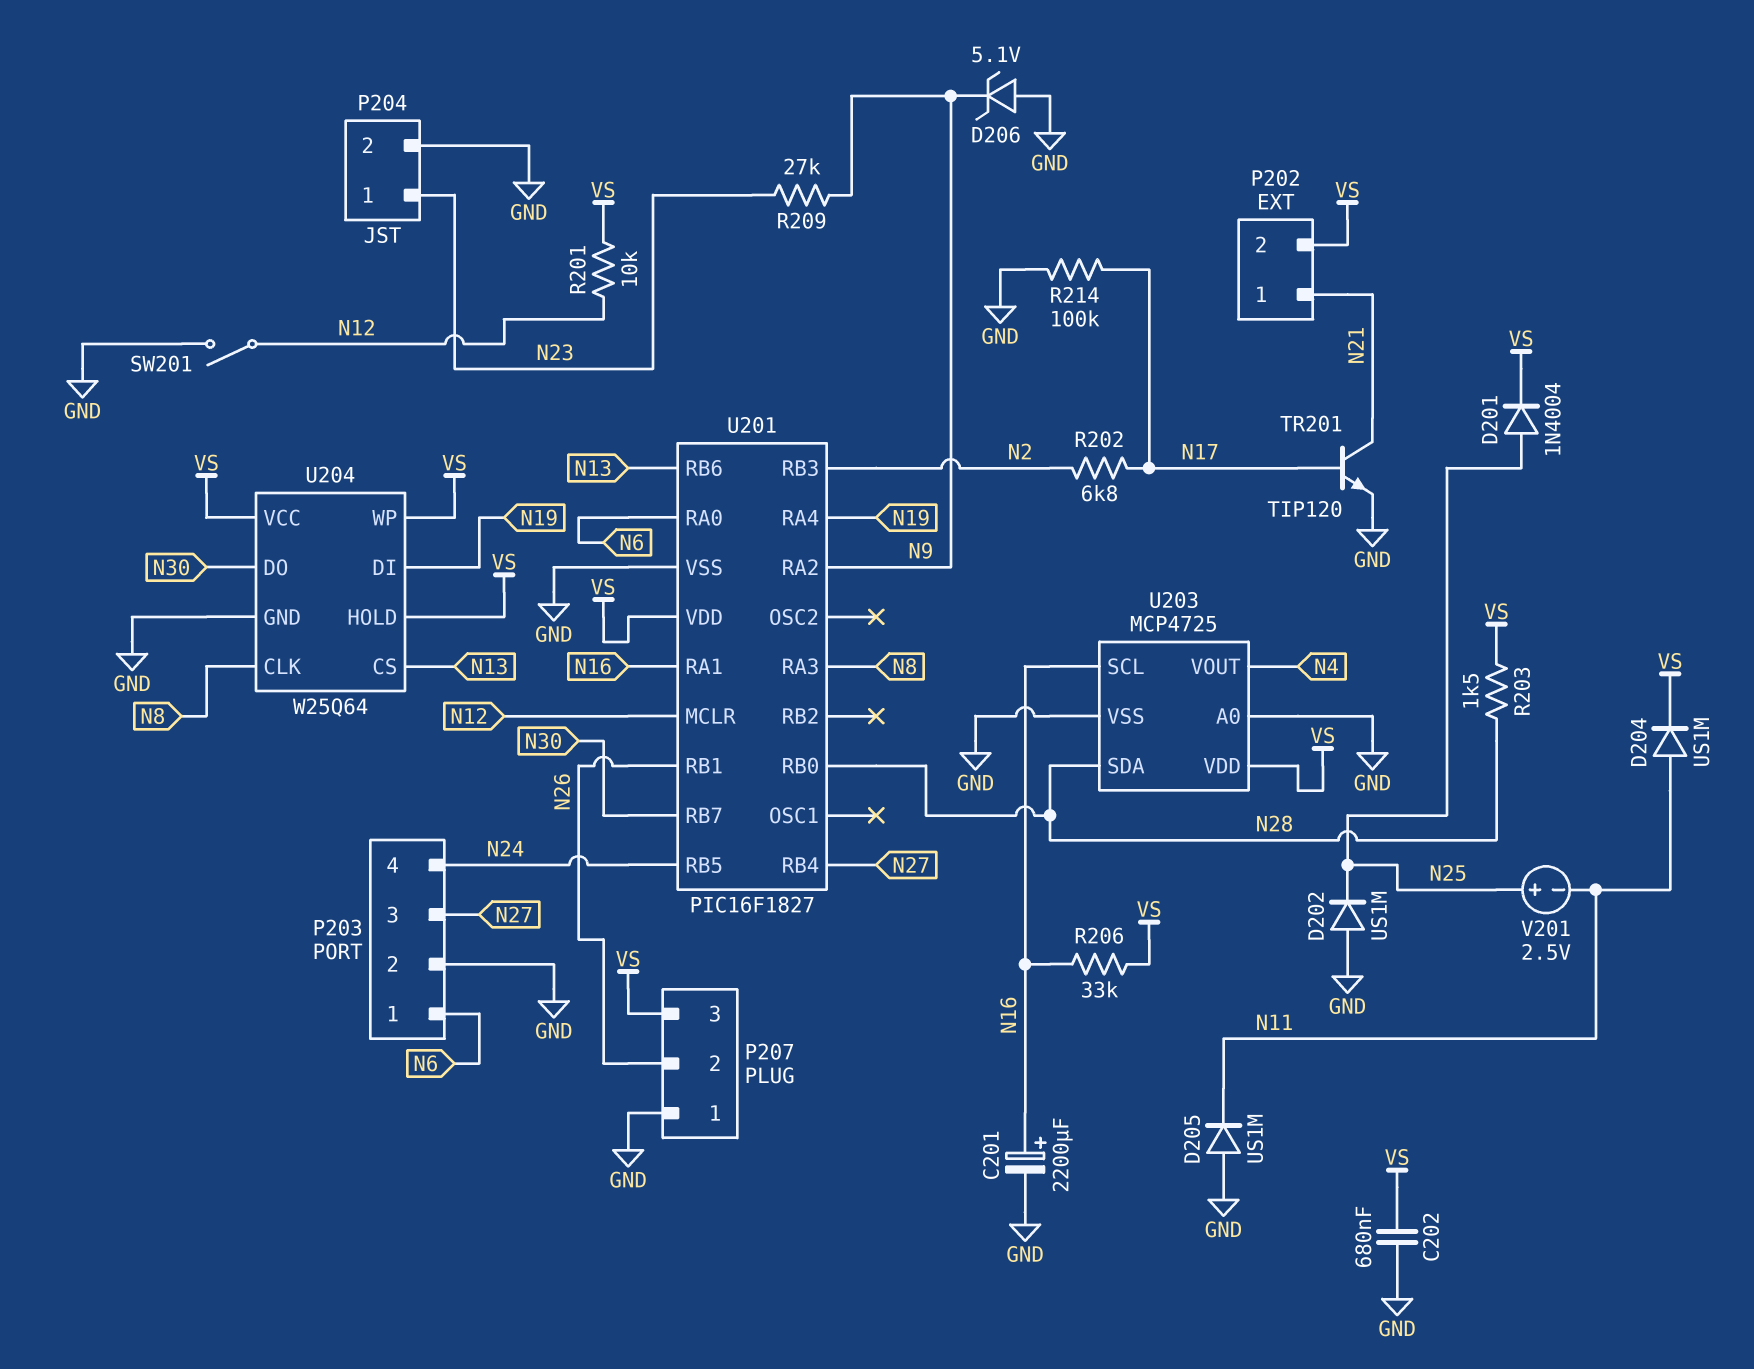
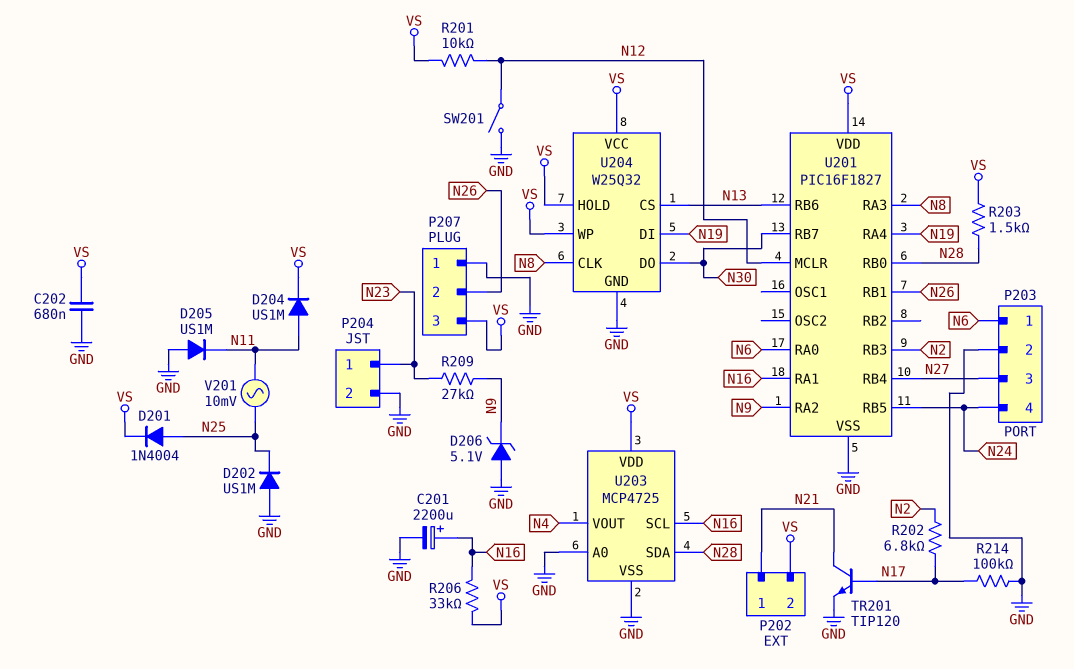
U204: W25Q64 -> W25Q32
V201: 2.5V (plus N25, minus N11) -> AC 10mV (N11, N25)

